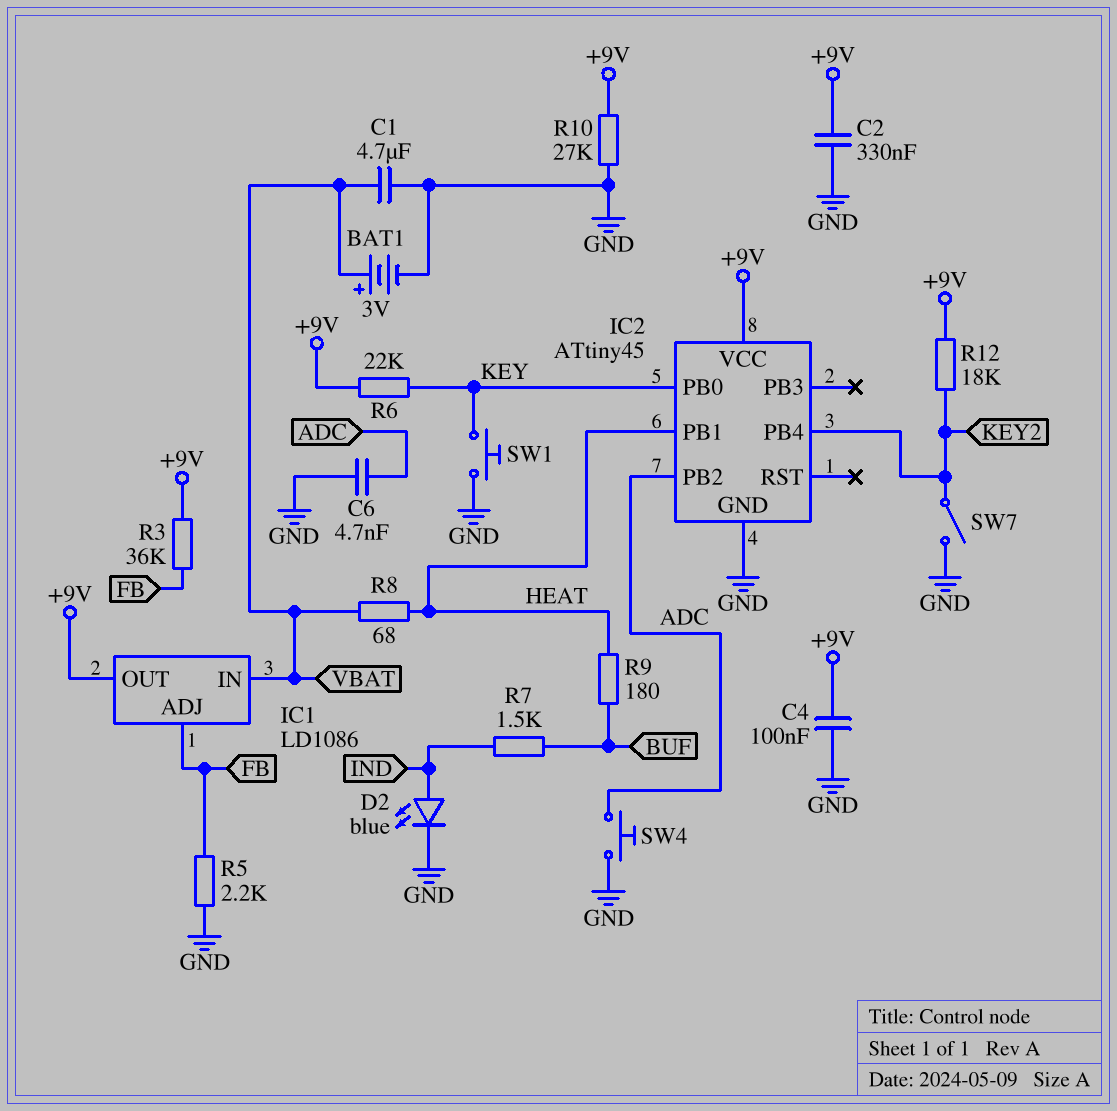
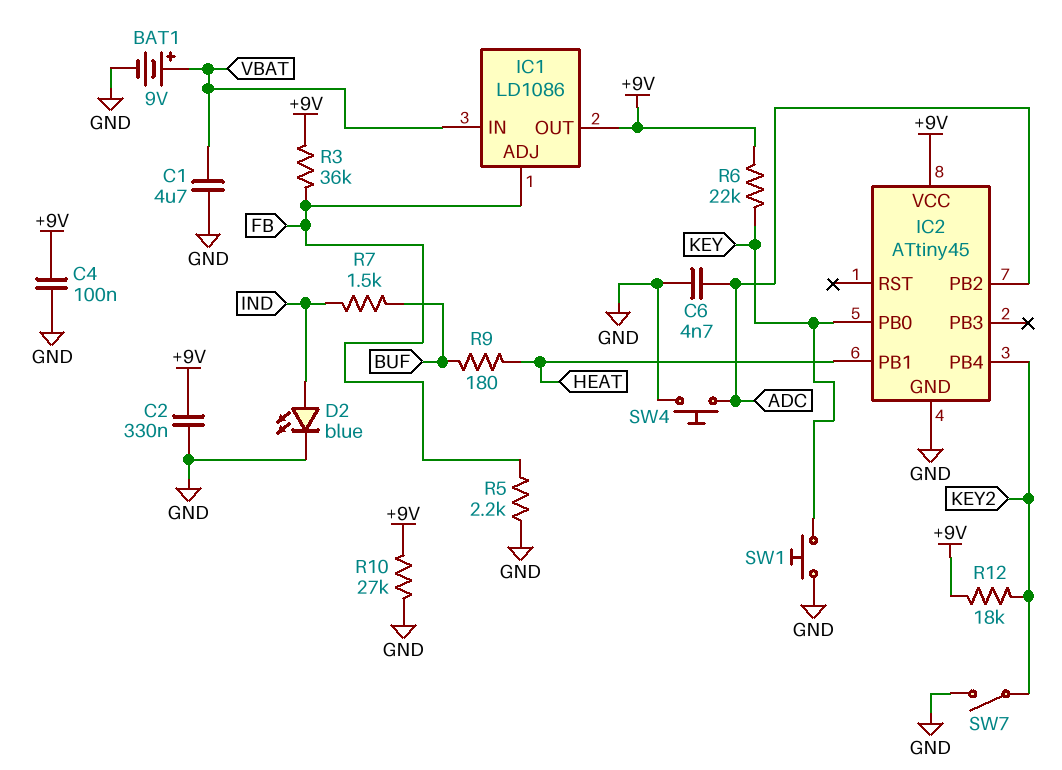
BAT1: 3V (plus VBAT, minus GND) -> 9V (plus VBAT, minus GND)
R8: 68 (HEAT, VBAT) -> none

